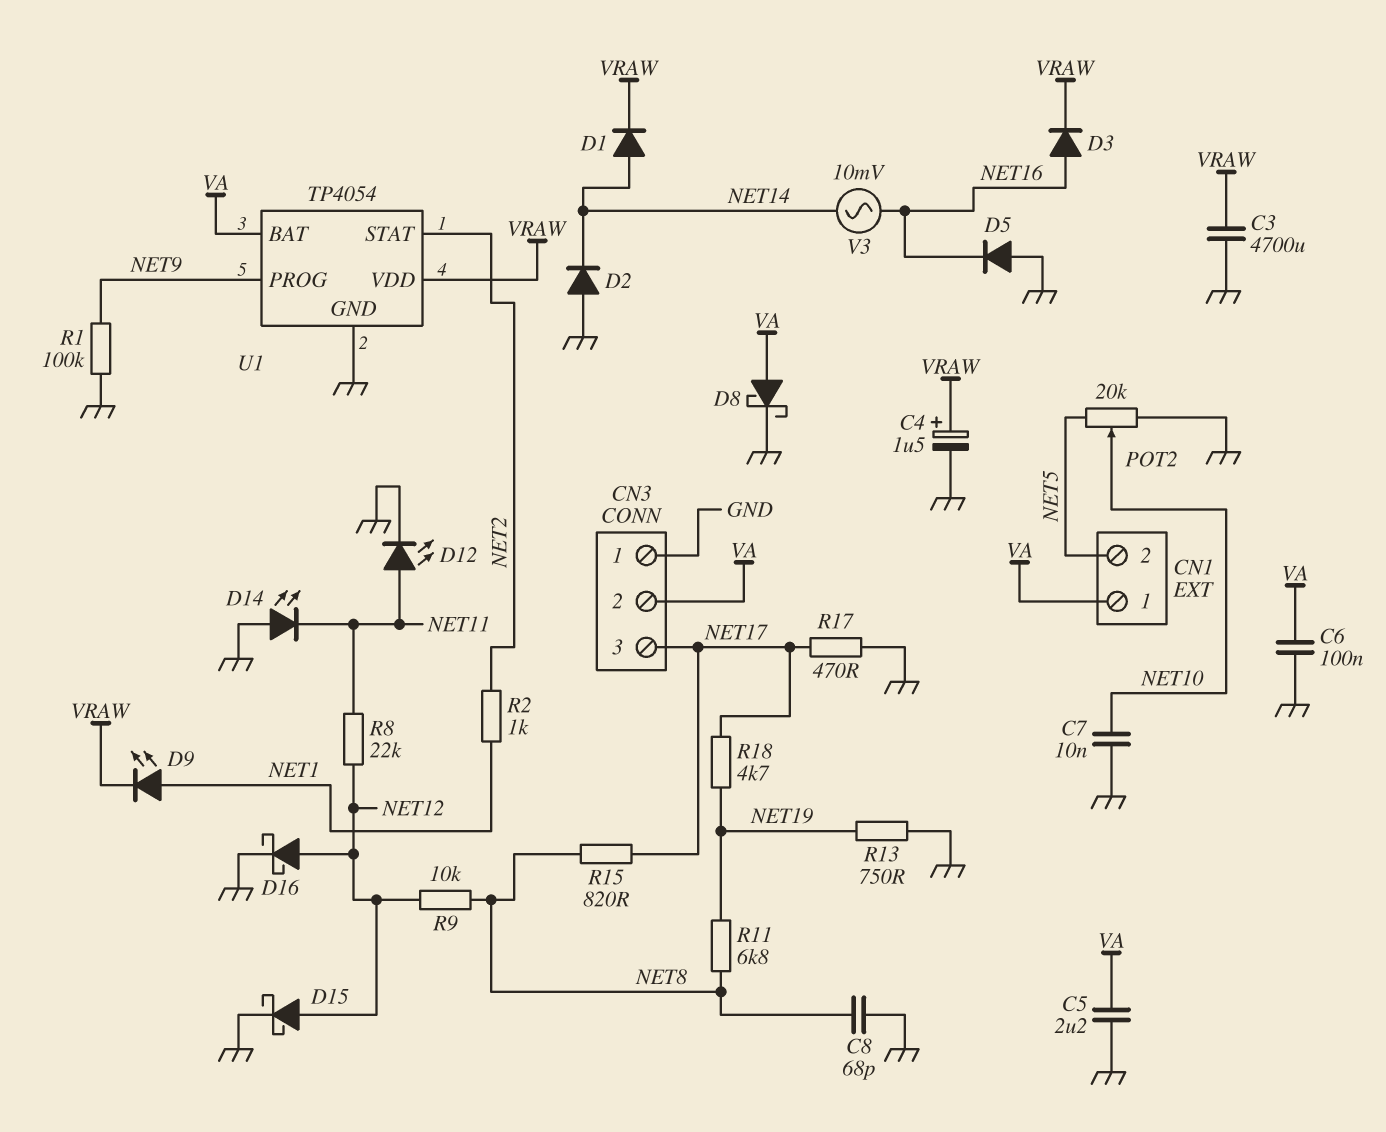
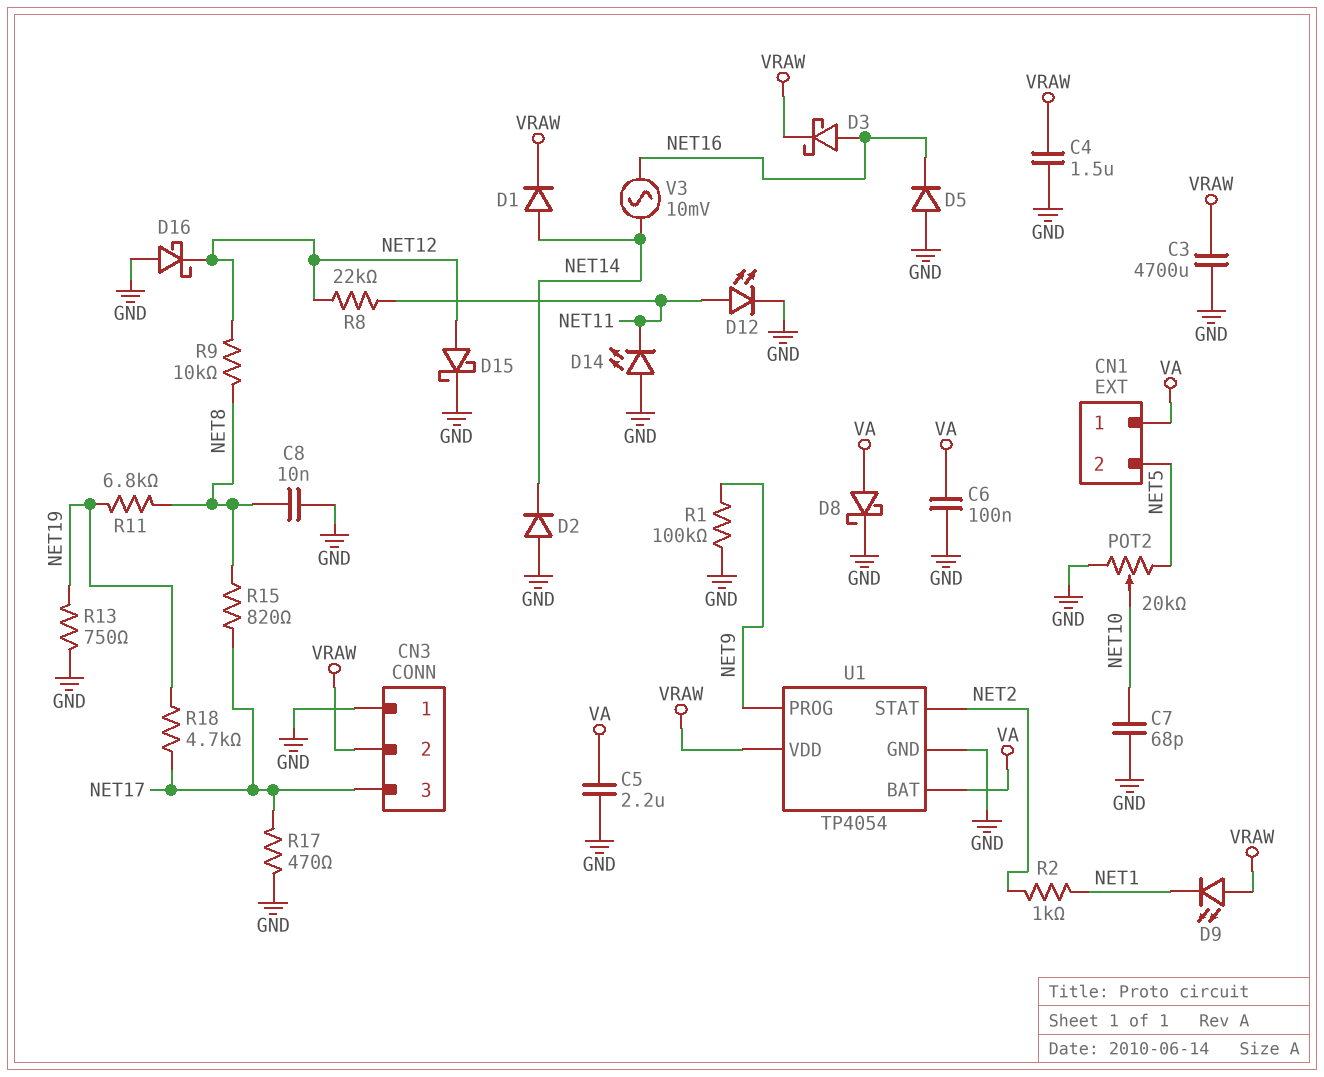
C4: 1.5uF (plus VRAW, minus GND) -> 1.5uF (GND, VRAW)
C7: 10nF (GND, NET10) -> 68pF (GND, NET10)
C8: 68pF (GND, NET8) -> 10nF (GND, NET8)
CN3 pin 2: VA -> VRAW
D3: diode (A NET16, K VRAW) -> schottky (A NET16, K VRAW)
D9: LED (A NET1, K VRAW) -> LED (A VRAW, K NET1)
D16: schottky (A NET12, K GND) -> schottky (A GND, K NET12)

